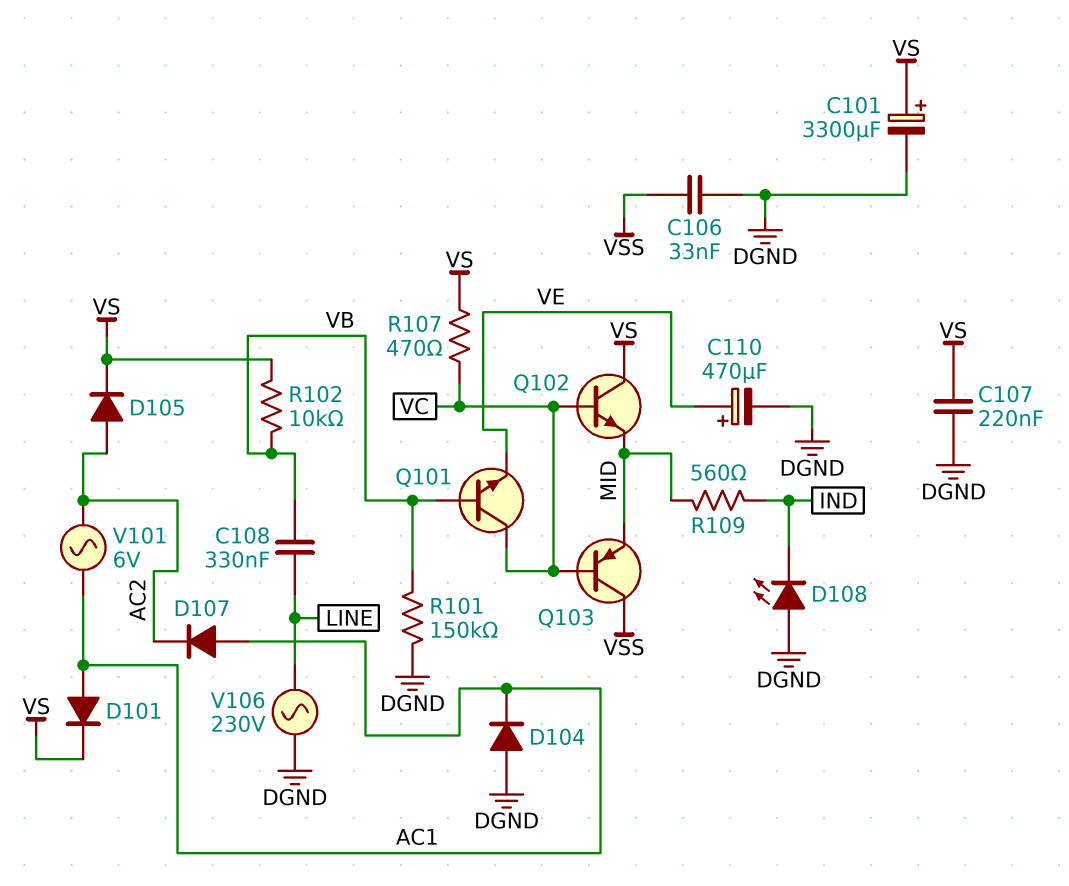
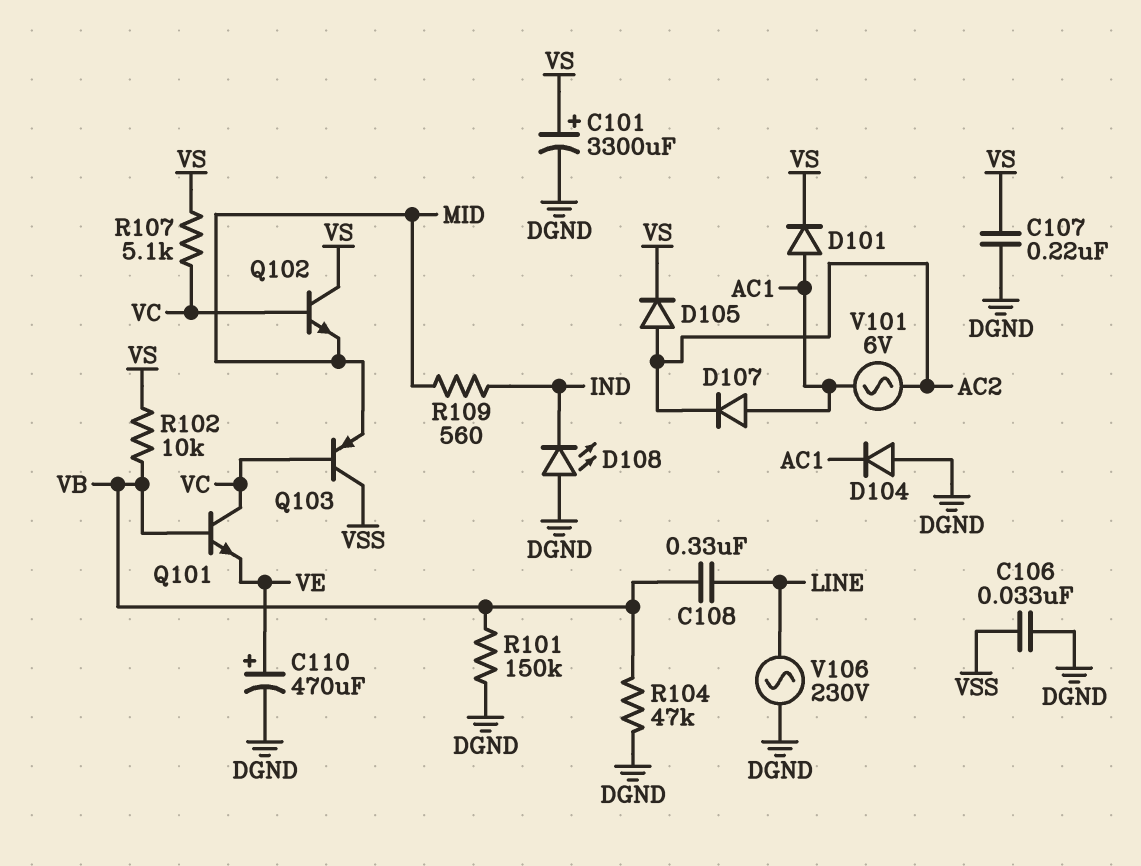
R104: none -> 47k (DGND, VB)
R107: 470 (VC, VS) -> 5.1k (VC, VS)

